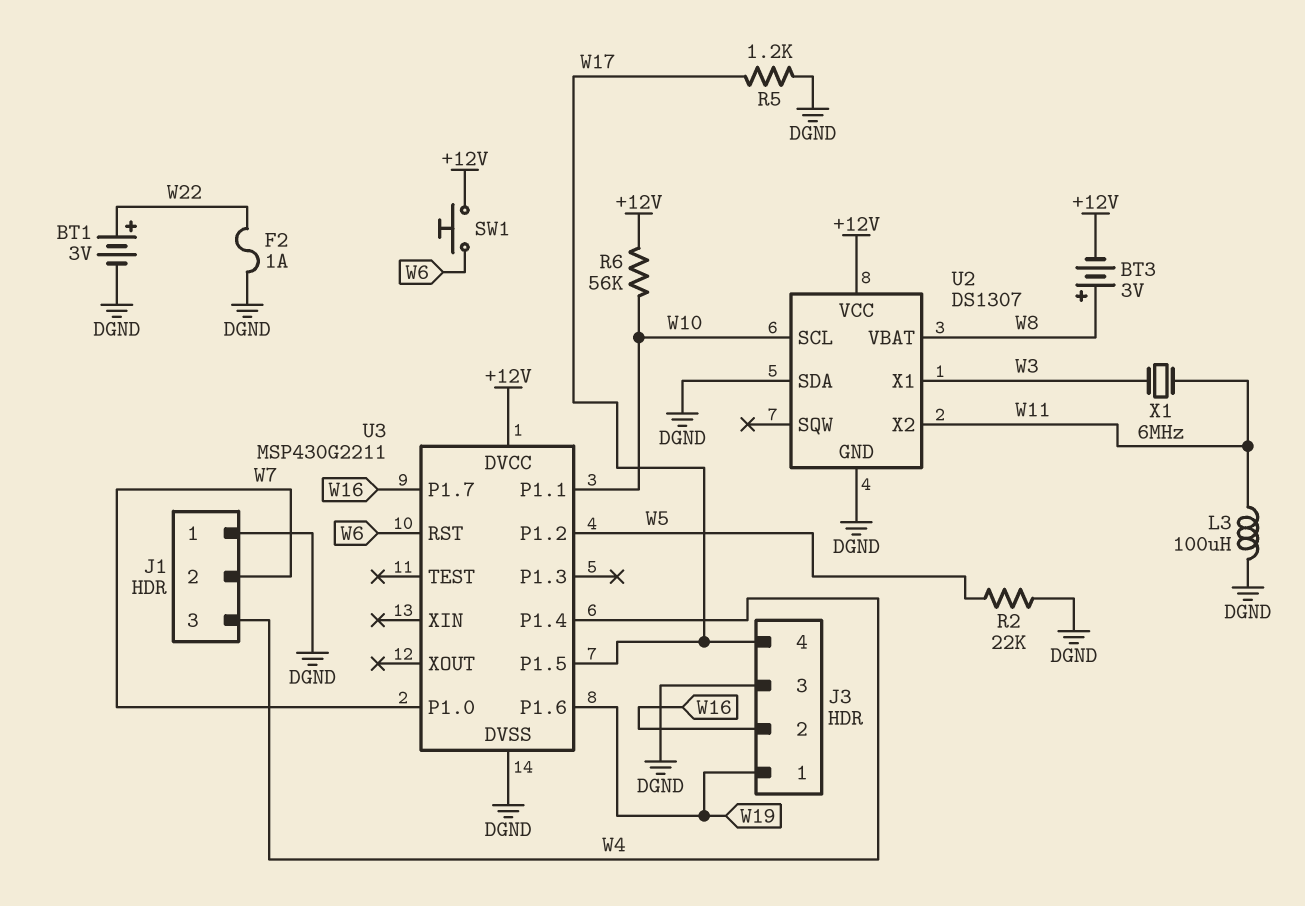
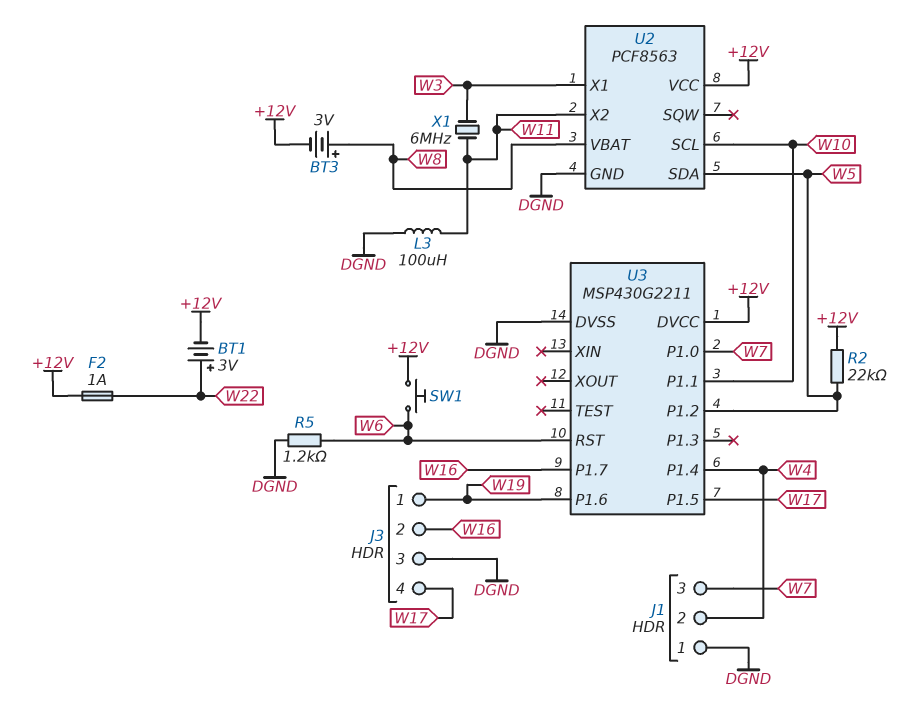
BT1: 3V (plus W22, minus DGND) -> 3V (plus W22, minus +12V)
F2: 1A (DGND, W22) -> 1A (+12V, W22)
J1 pin 2: W7 -> W4
J1 pin 3: W4 -> W7
R2: 22k (DGND, W5) -> 22k (+12V, W5)
R5: 1.2k (DGND, W17) -> 1.2k (DGND, W6)
R6: 56k (+12V, W10) -> none
U2: DS1307 -> PCF8563
U2 pin SDA: DGND -> W5

